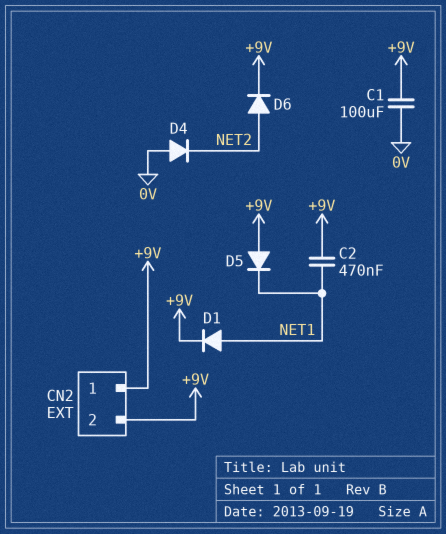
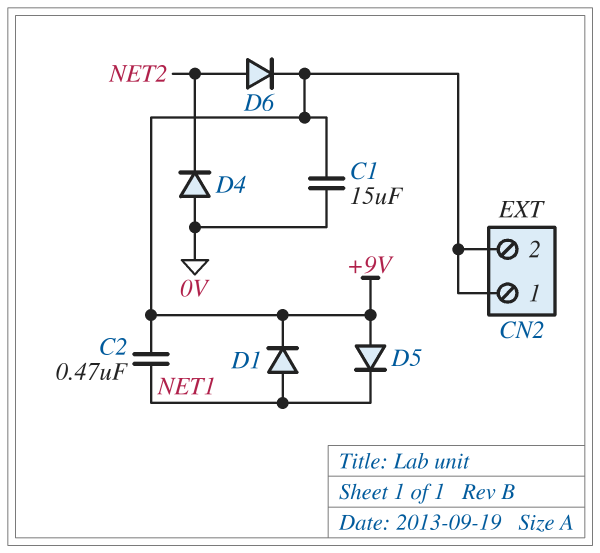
C1: 100uF (+9V, 0V) -> 15uF (+9V, 0V)

